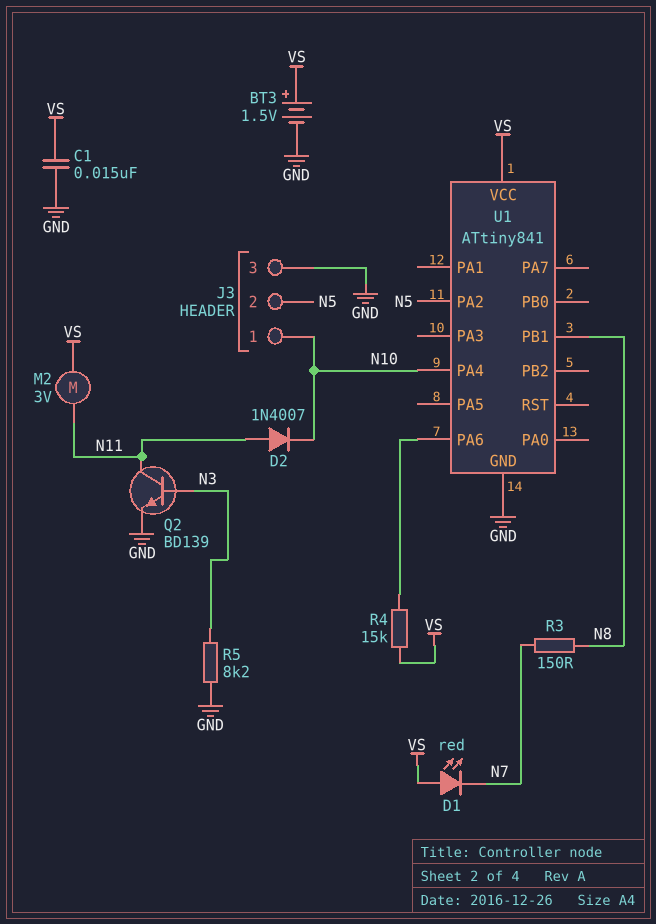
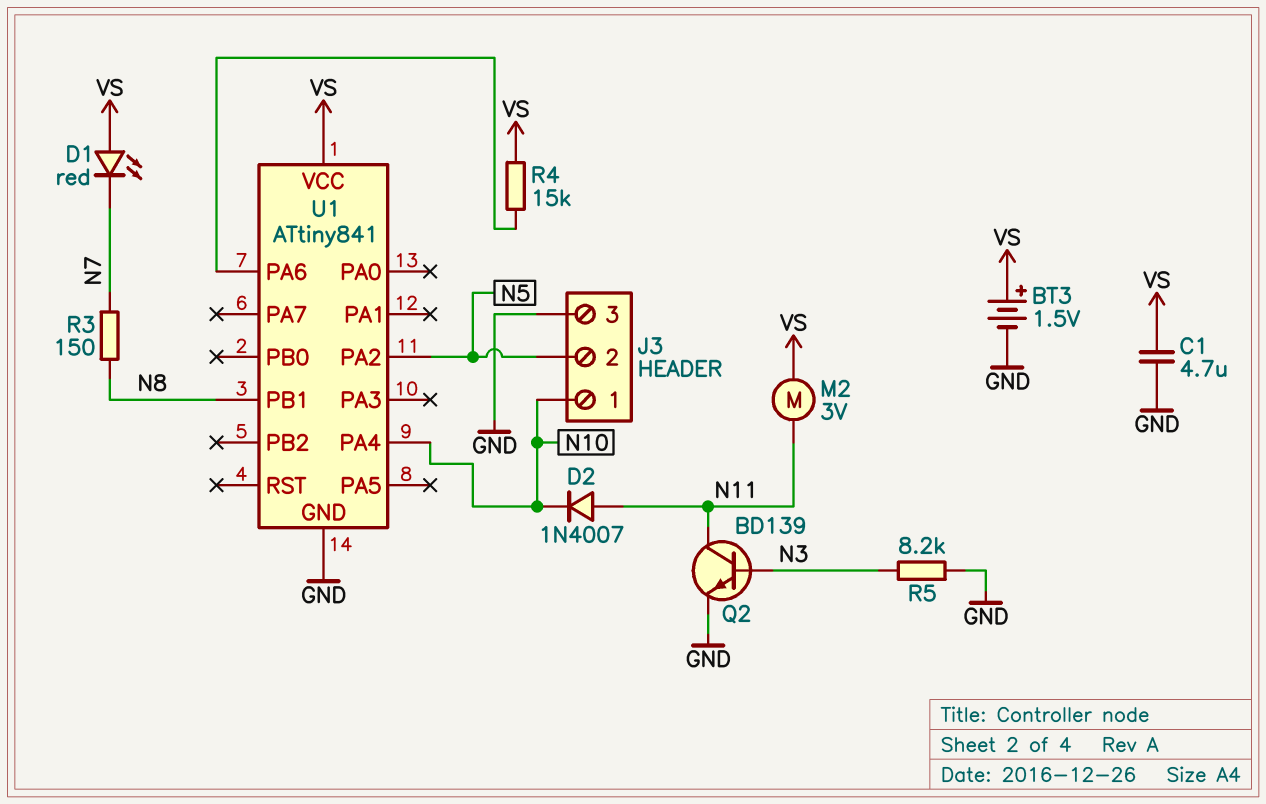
C1: 15nF (GND, VS) -> 4.7uF (GND, VS)

